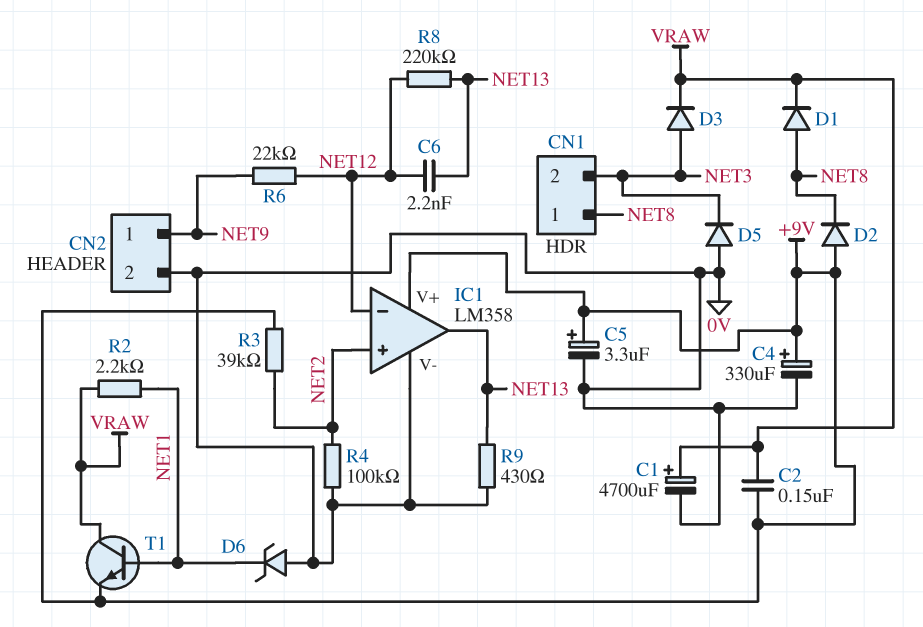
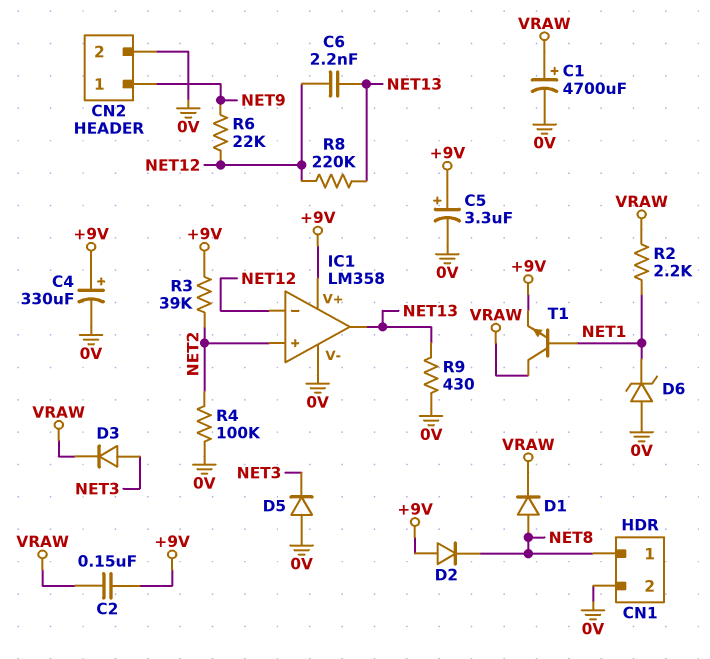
CN1 pin 2: NET3 -> 0V

